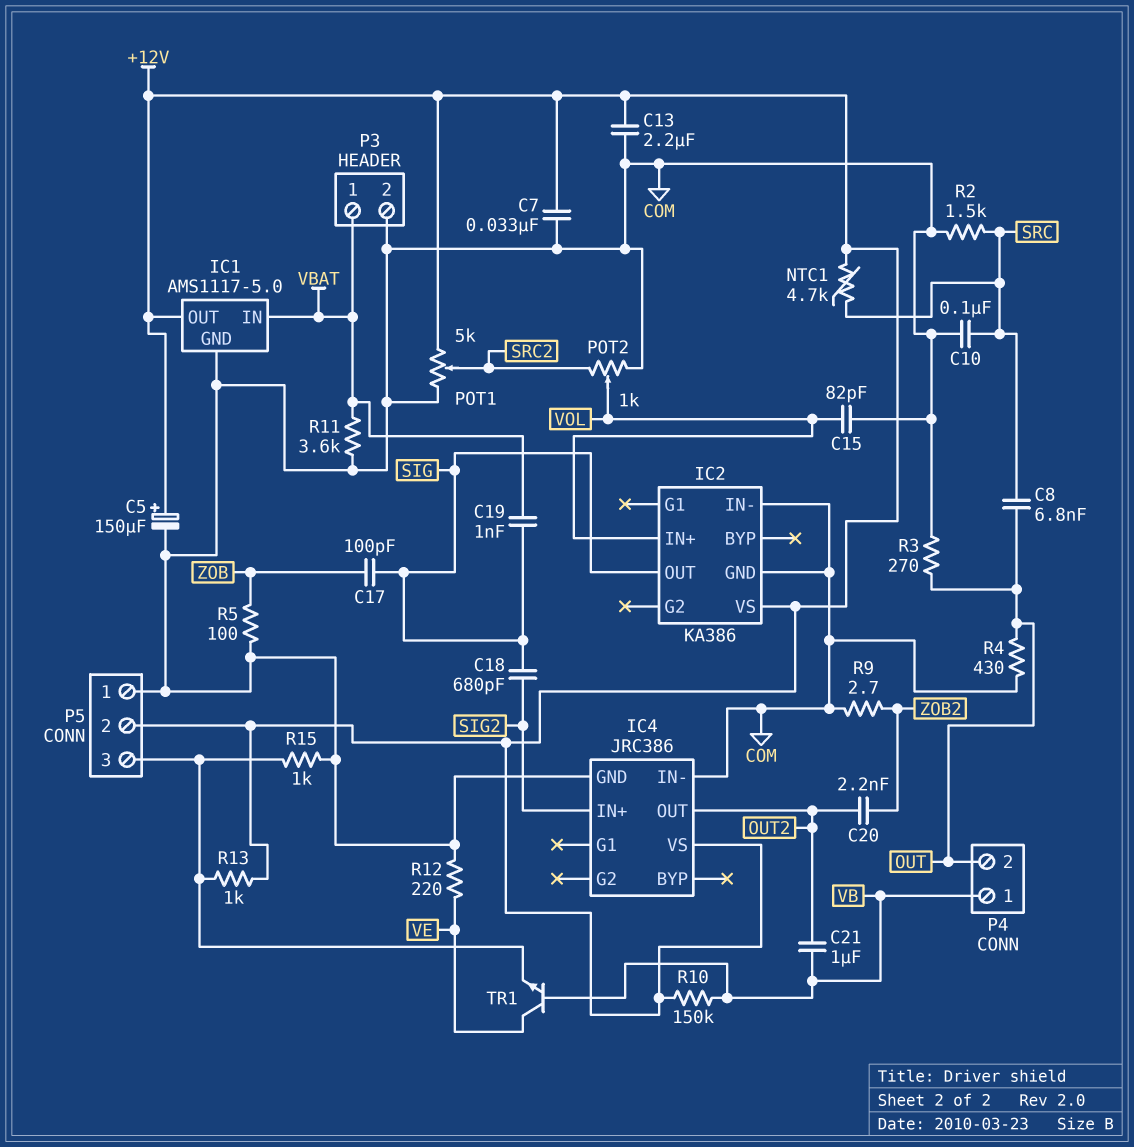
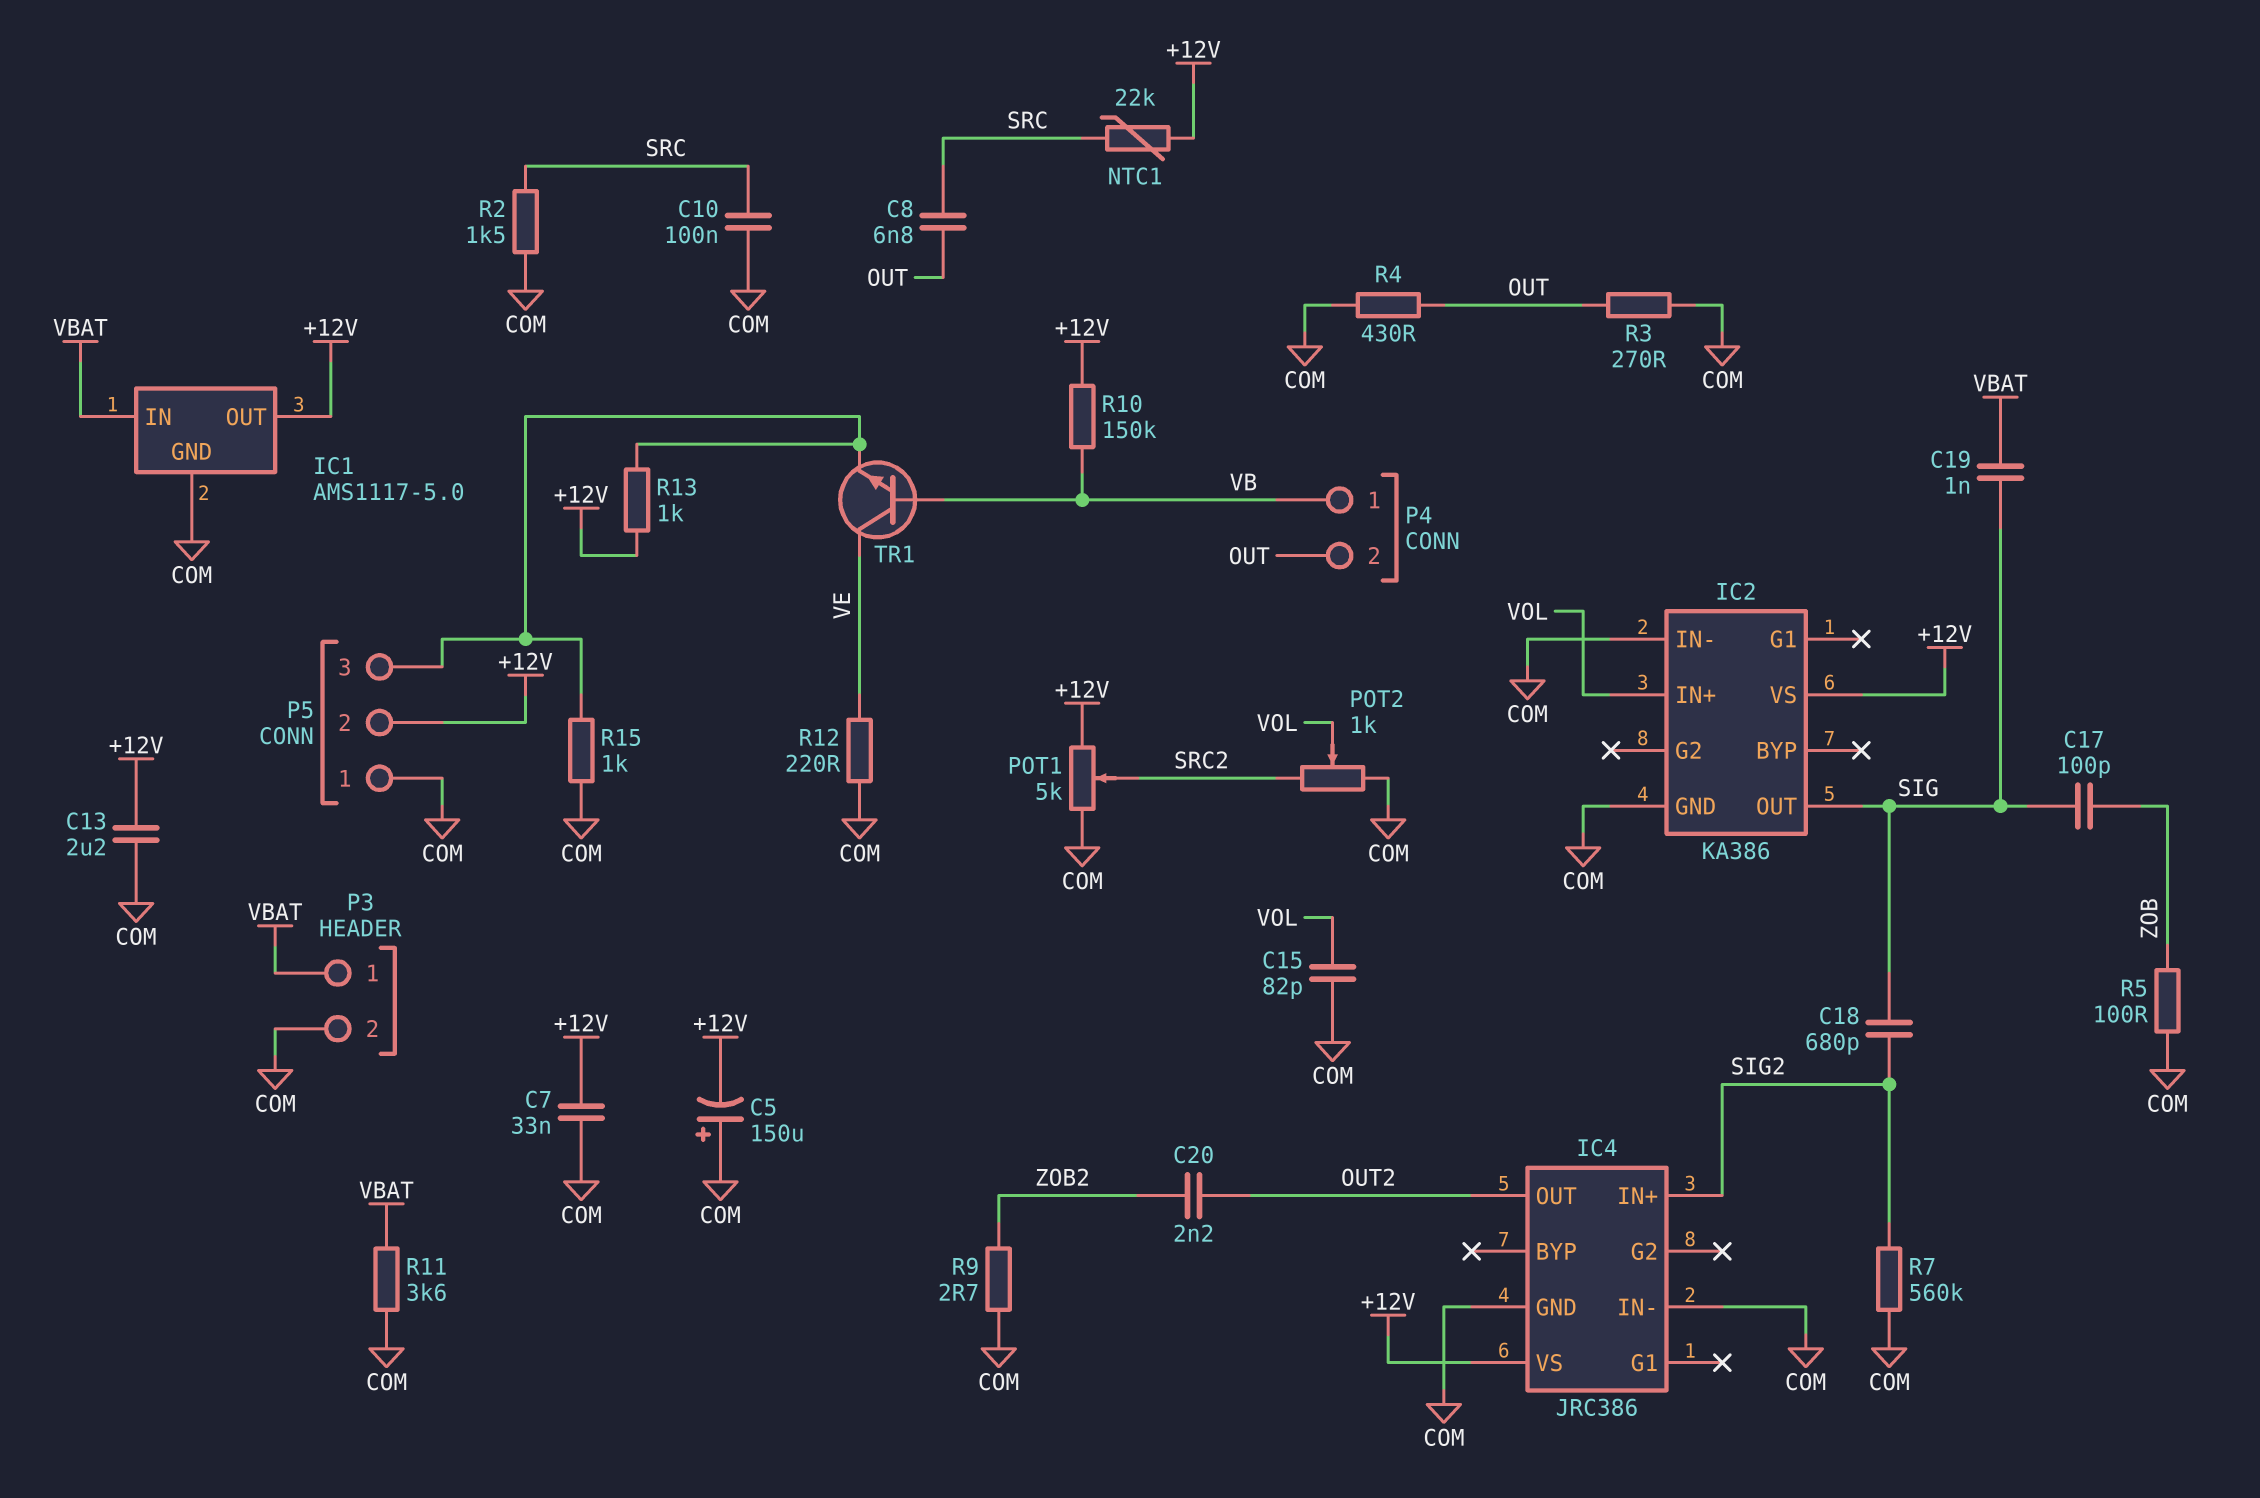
C5: 150uF (plus +12V, minus COM) -> 150uF (plus COM, minus +12V)
C21: 1uF (OUT2, VB) -> none
NTC1: 4.7k (+12V, SRC) -> 22k (+12V, SRC)
R7: none -> 560k (COM, SIG2)

